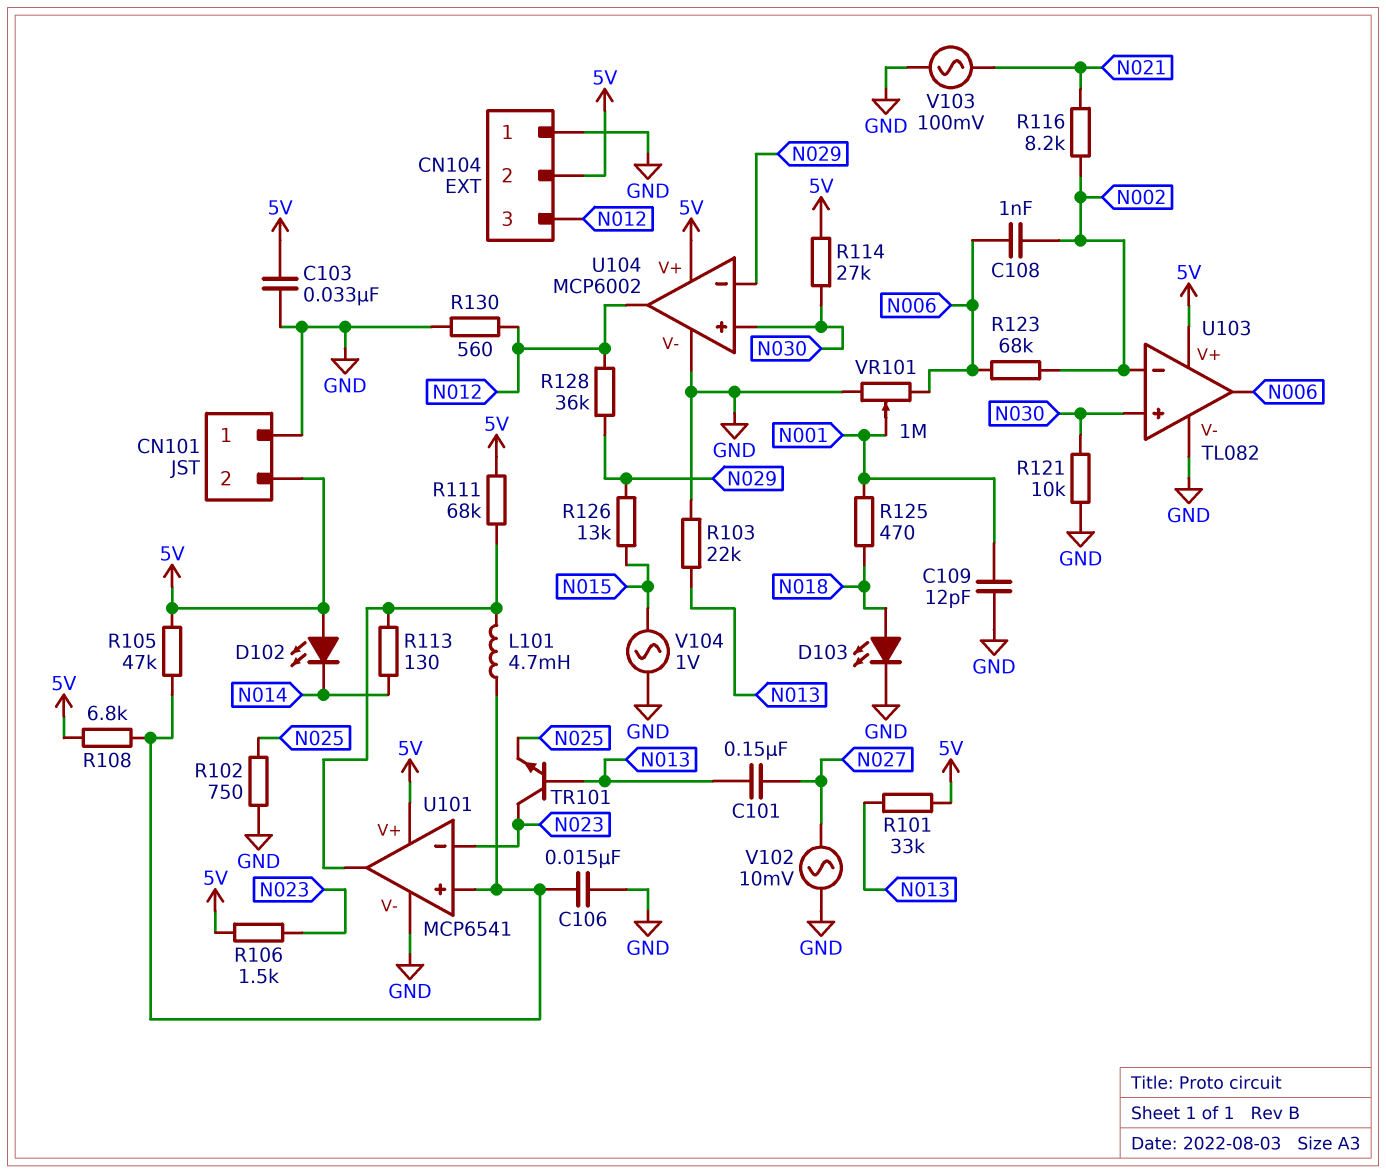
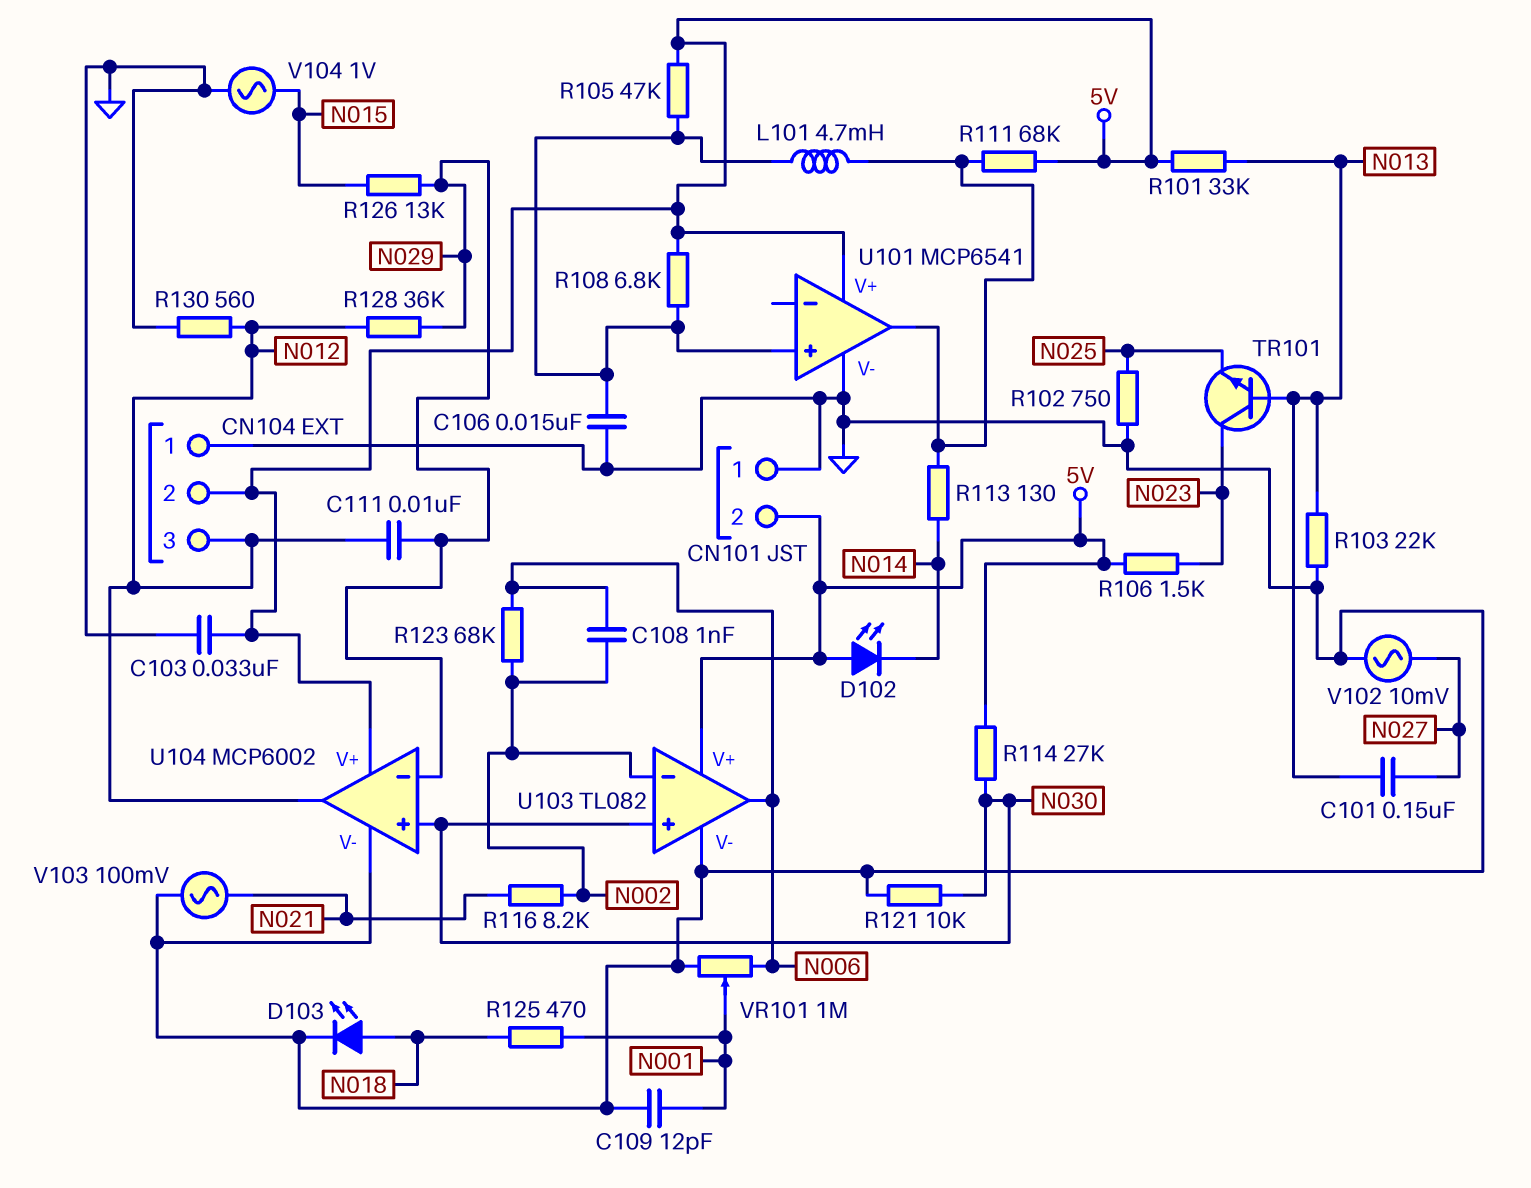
C111: none -> 10nF (N012, N029)
U101 pin in-: N023 -> none

